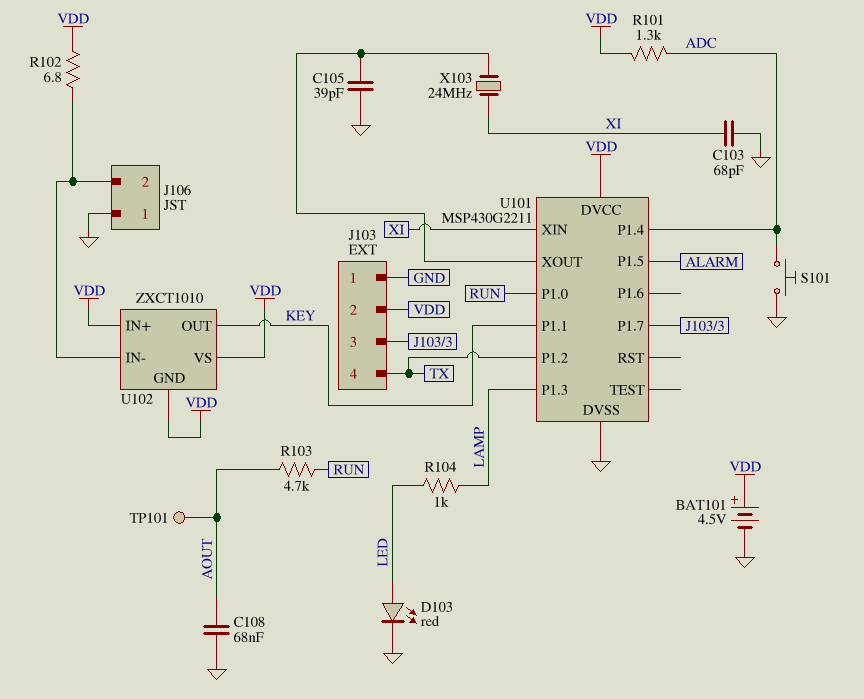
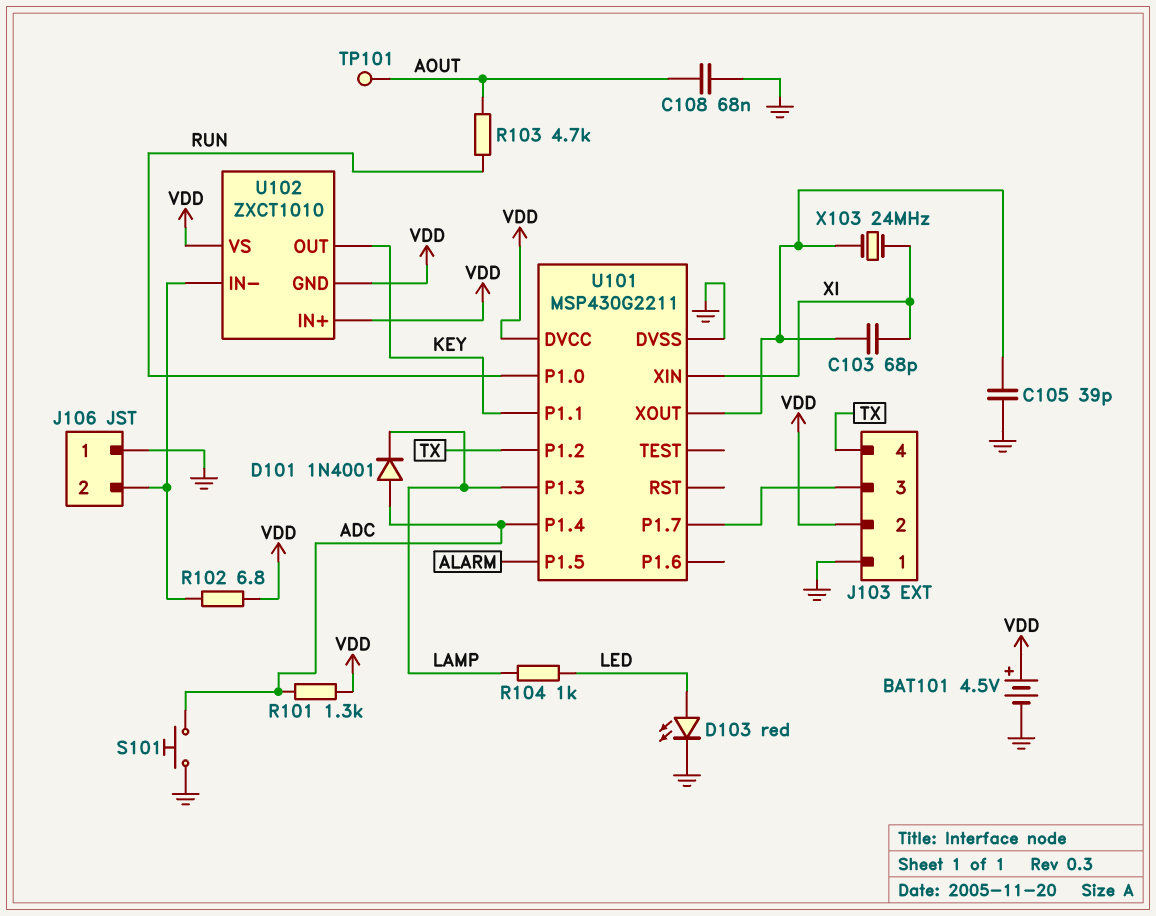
C103: 68pF (GND, XI) -> 68pF (U101/XOUT, XI)
D101: none -> diode 1N4001 (A ADC, K LAMP)

